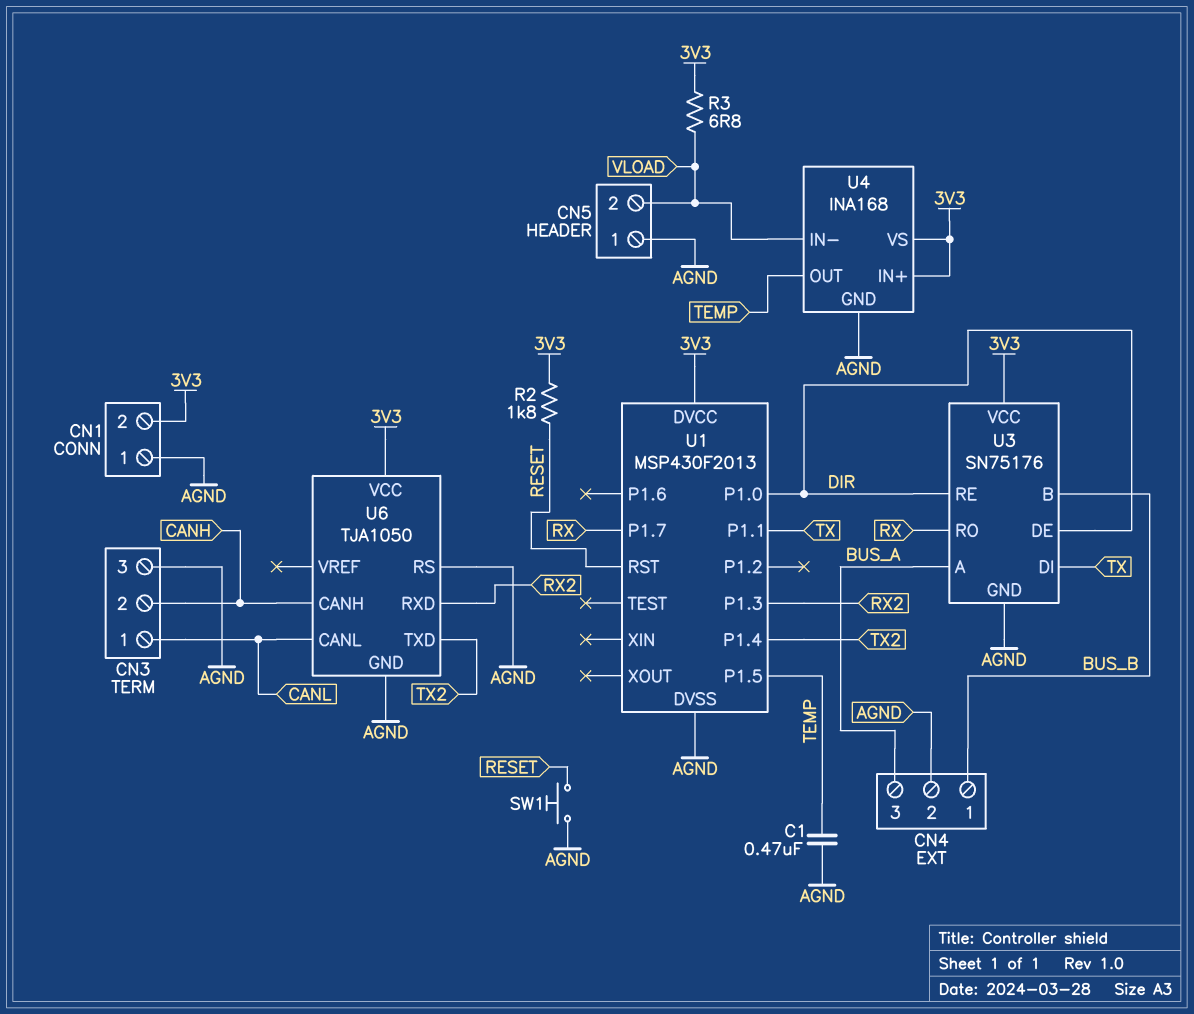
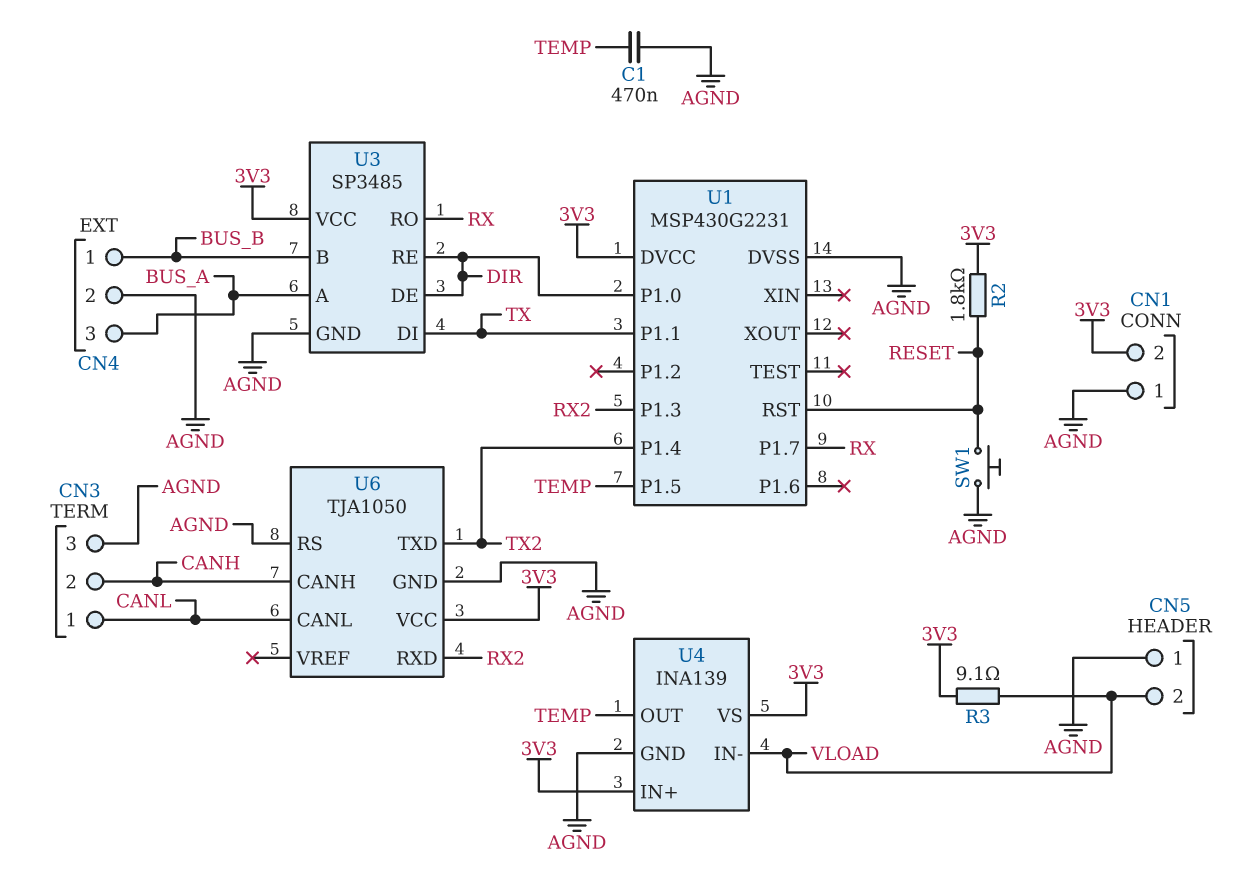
R3: 6.8 (3V3, VLOAD) -> 9.1 (3V3, VLOAD)
U1: MSP430F2013 -> MSP430G2231
U3: SN75176 -> SP3485
U4: INA168 -> INA139

